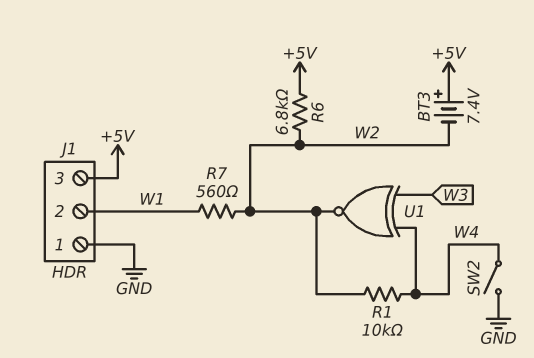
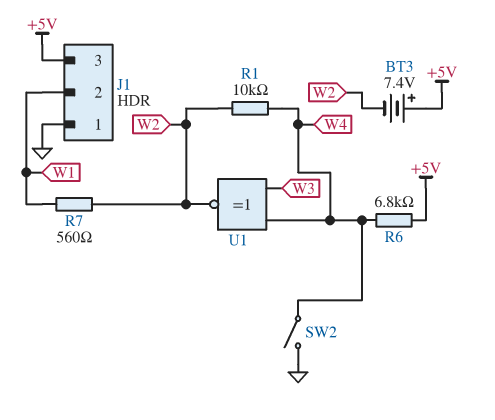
R6: 6.8k (+5V, W2) -> 6.8k (+5V, W4)

